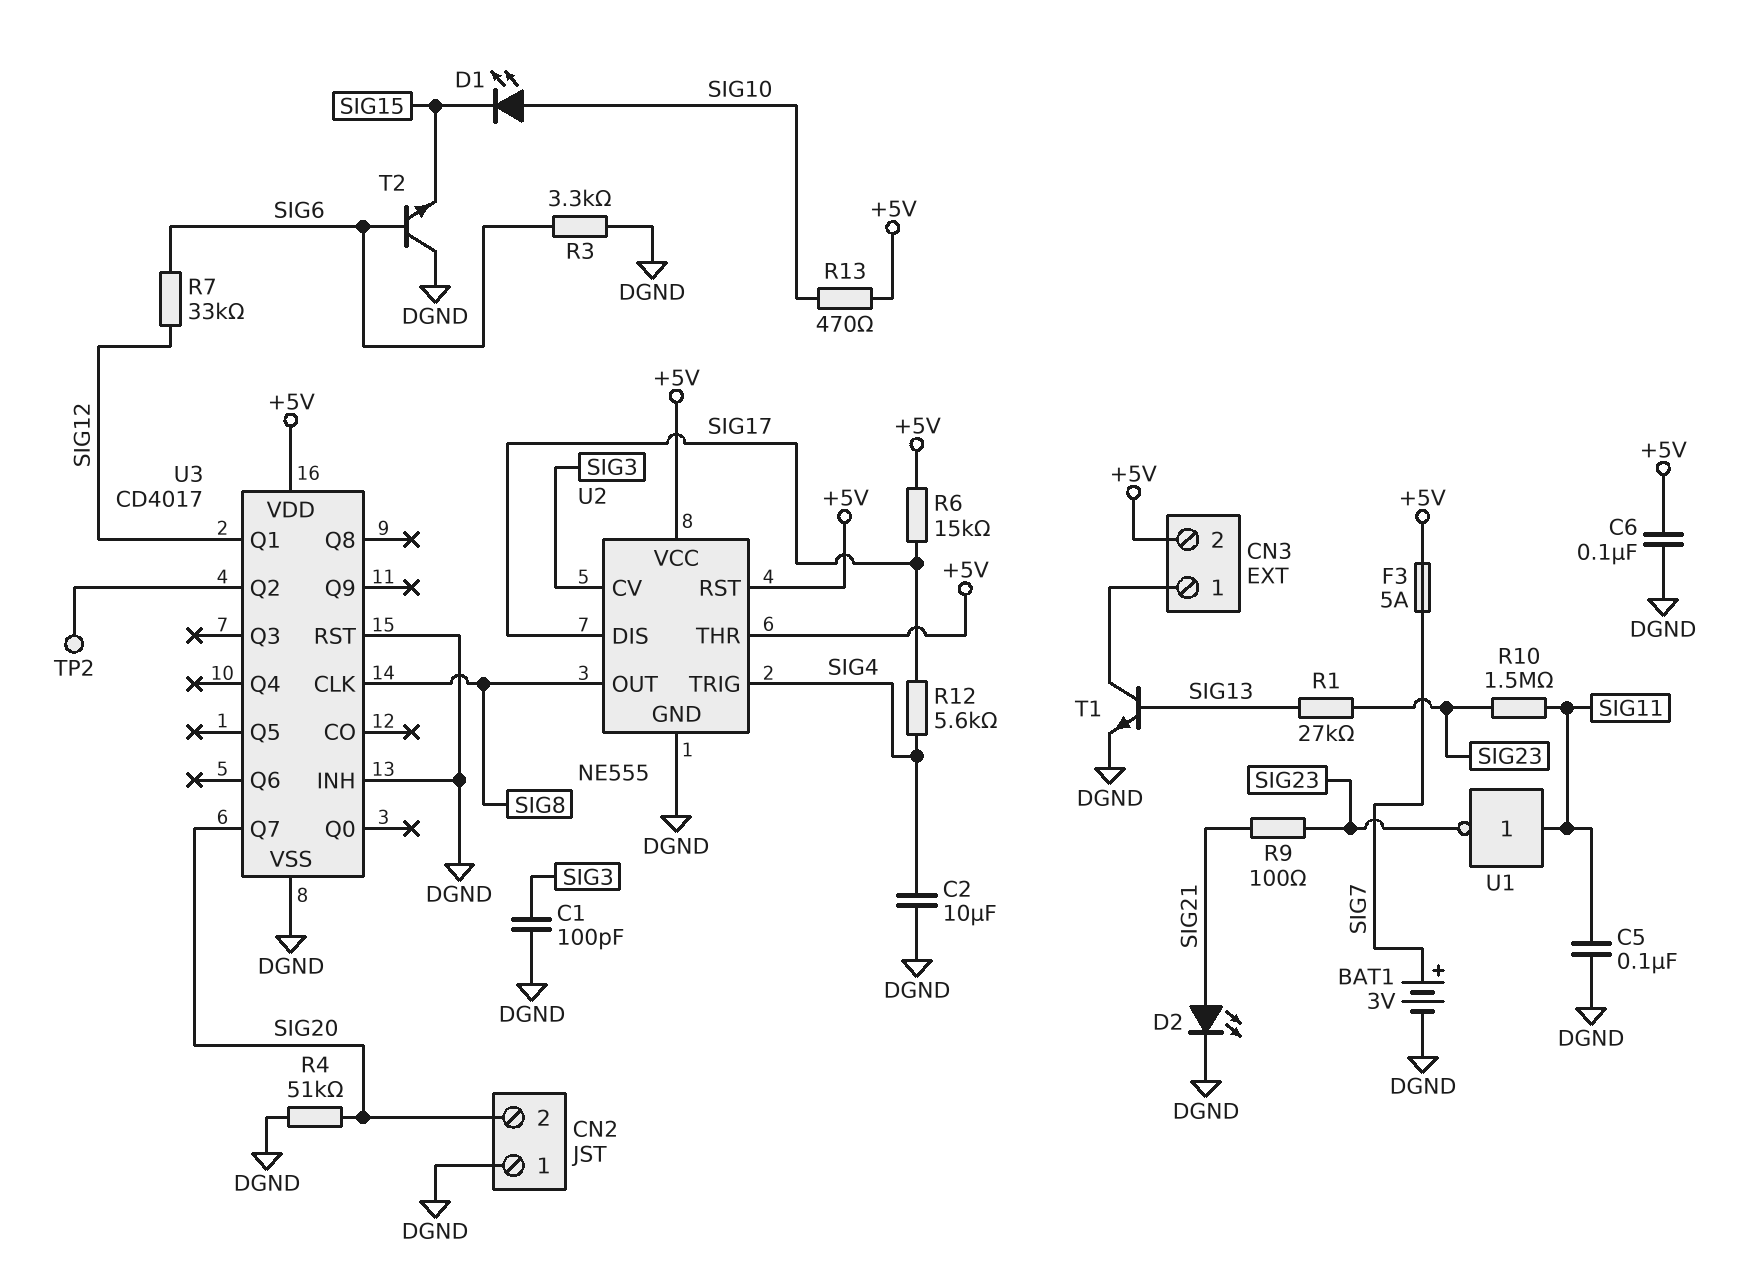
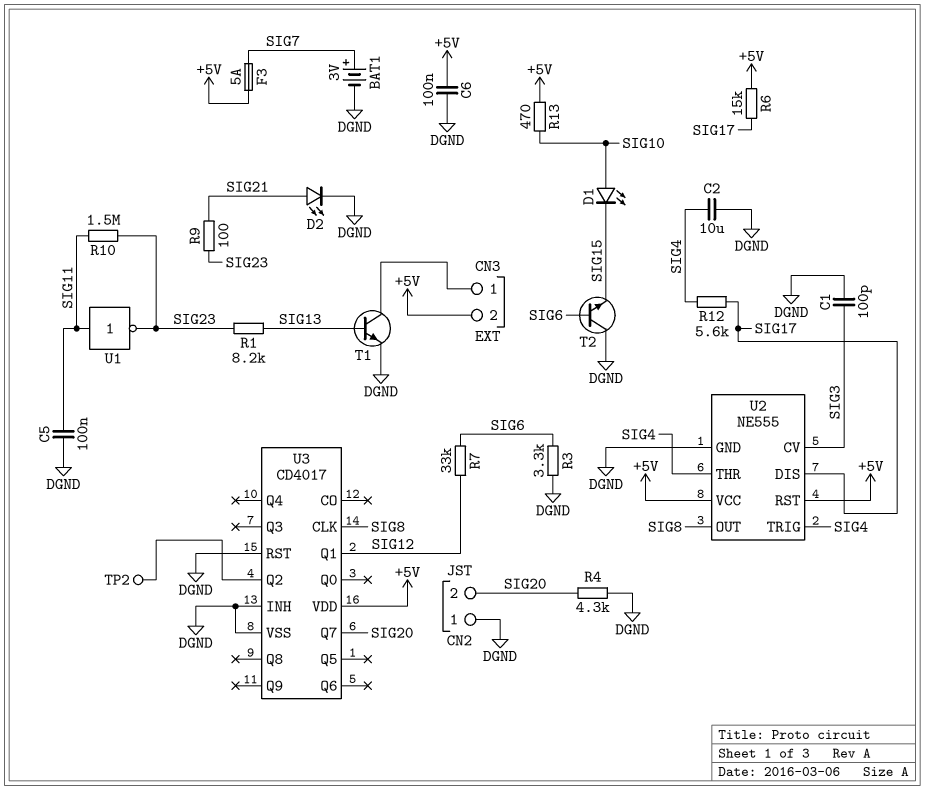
R1: 27k (SIG13, SIG23) -> 8.2k (SIG13, SIG23)
R4: 51k (DGND, SIG20) -> 4.3k (DGND, SIG20)
U2 pin THR: +5V -> SIG4

